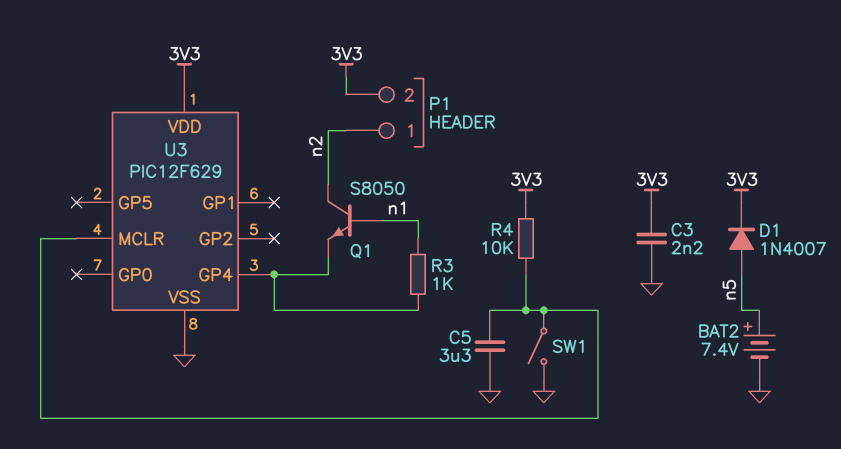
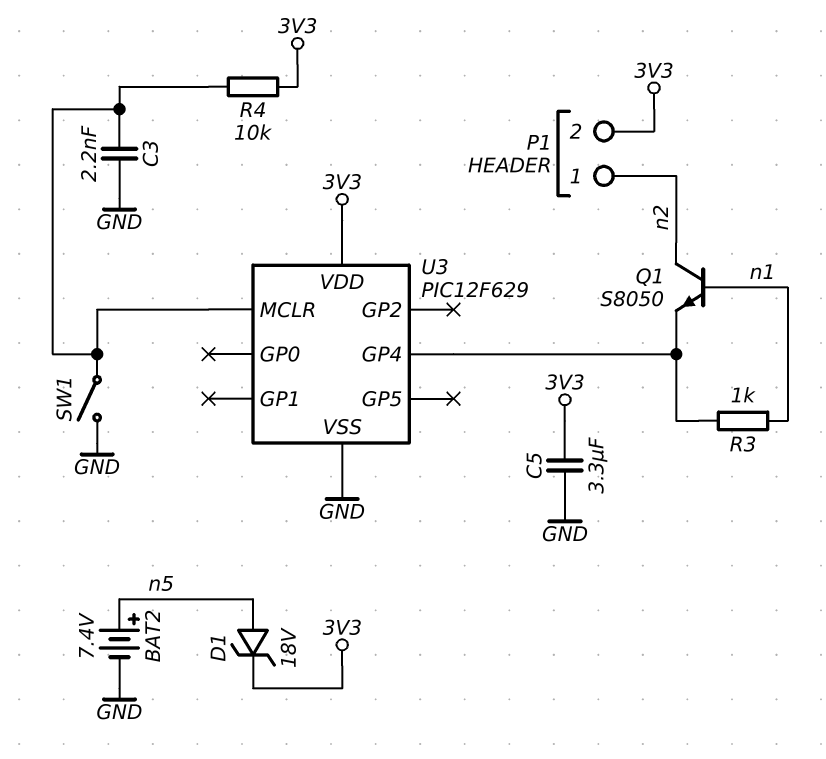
C3: 2.2nF (3V3, GND) -> 2.2nF (GND, U3/MCLR)
C5: 3.3uF (GND, U3/MCLR) -> 3.3uF (3V3, GND)
D1: diode 1N4007 (A n5, K 3V3) -> zener 18V (A n5, K 3V3)

